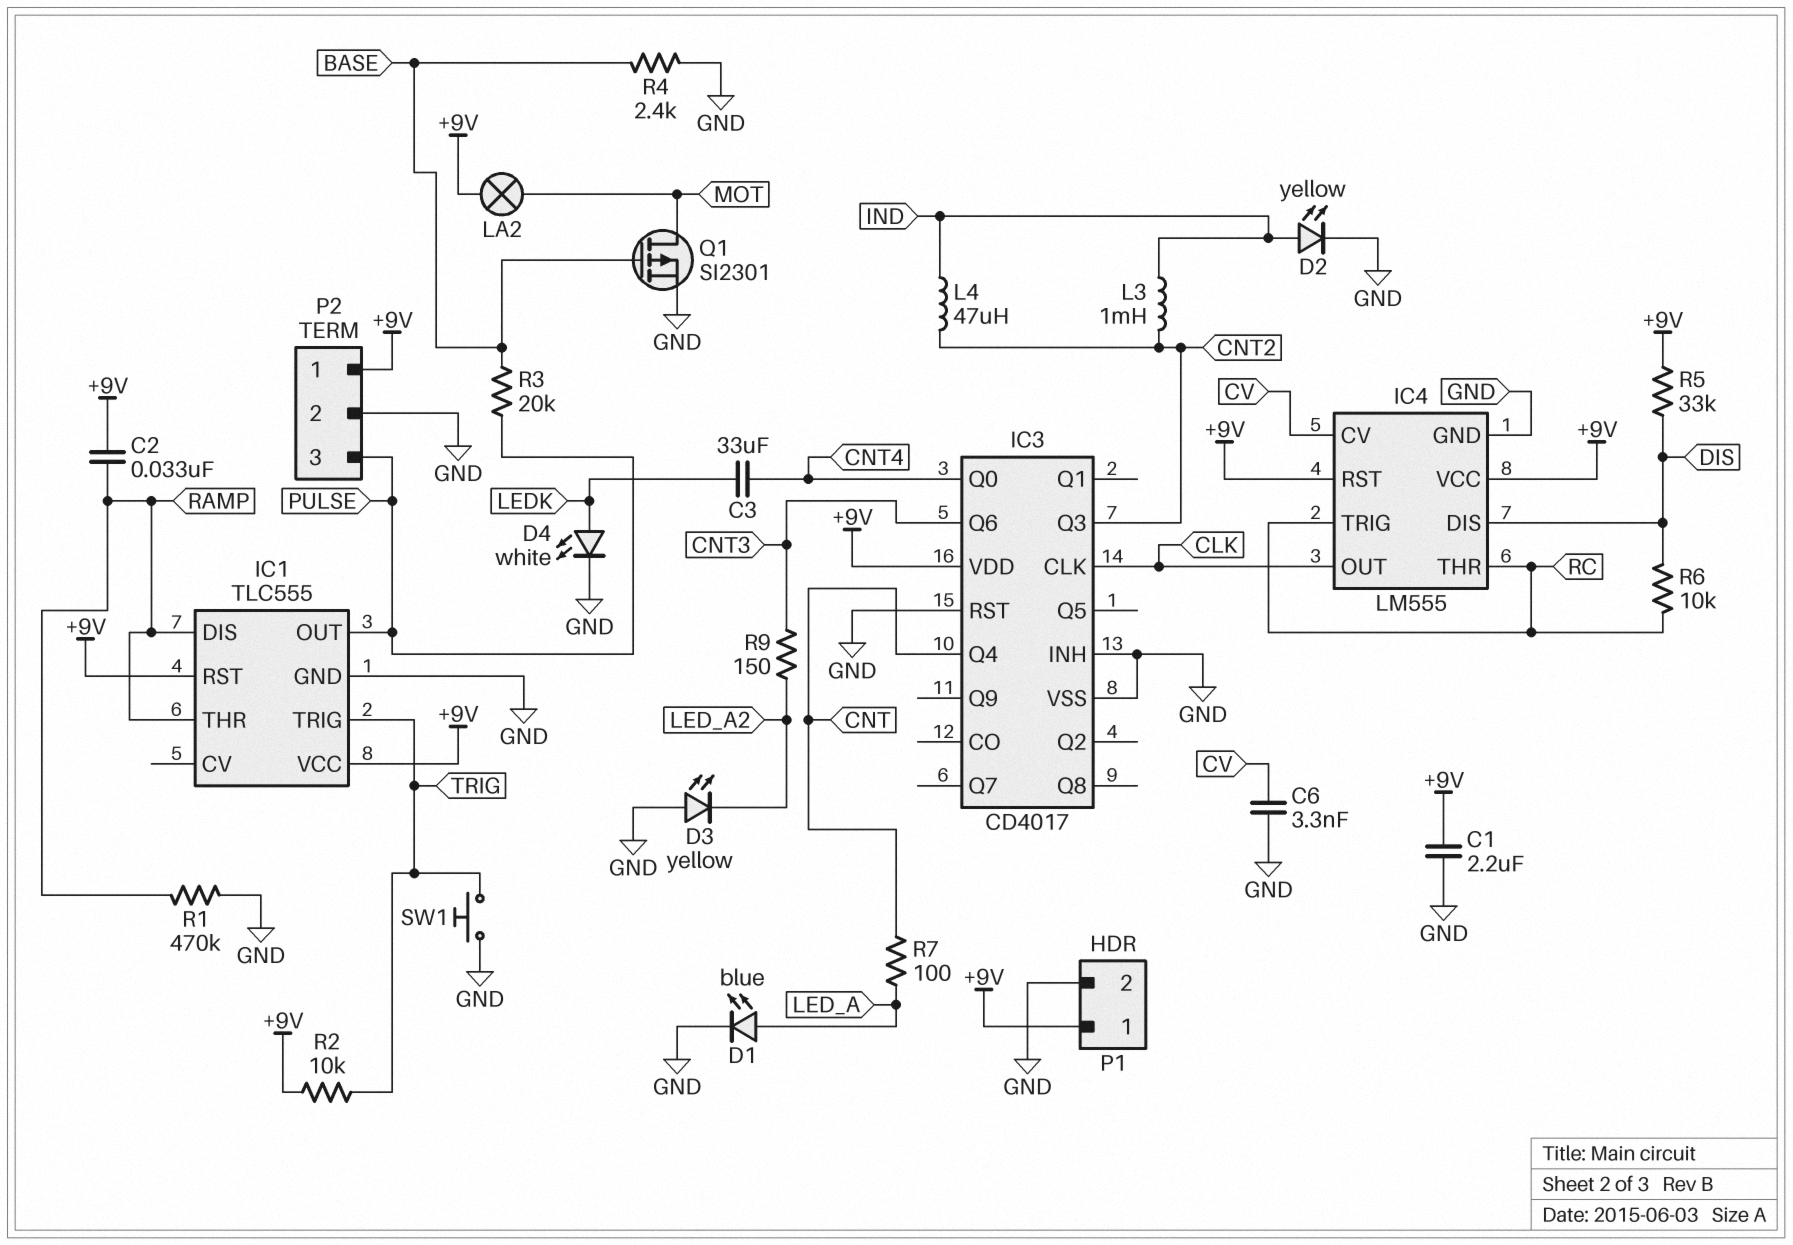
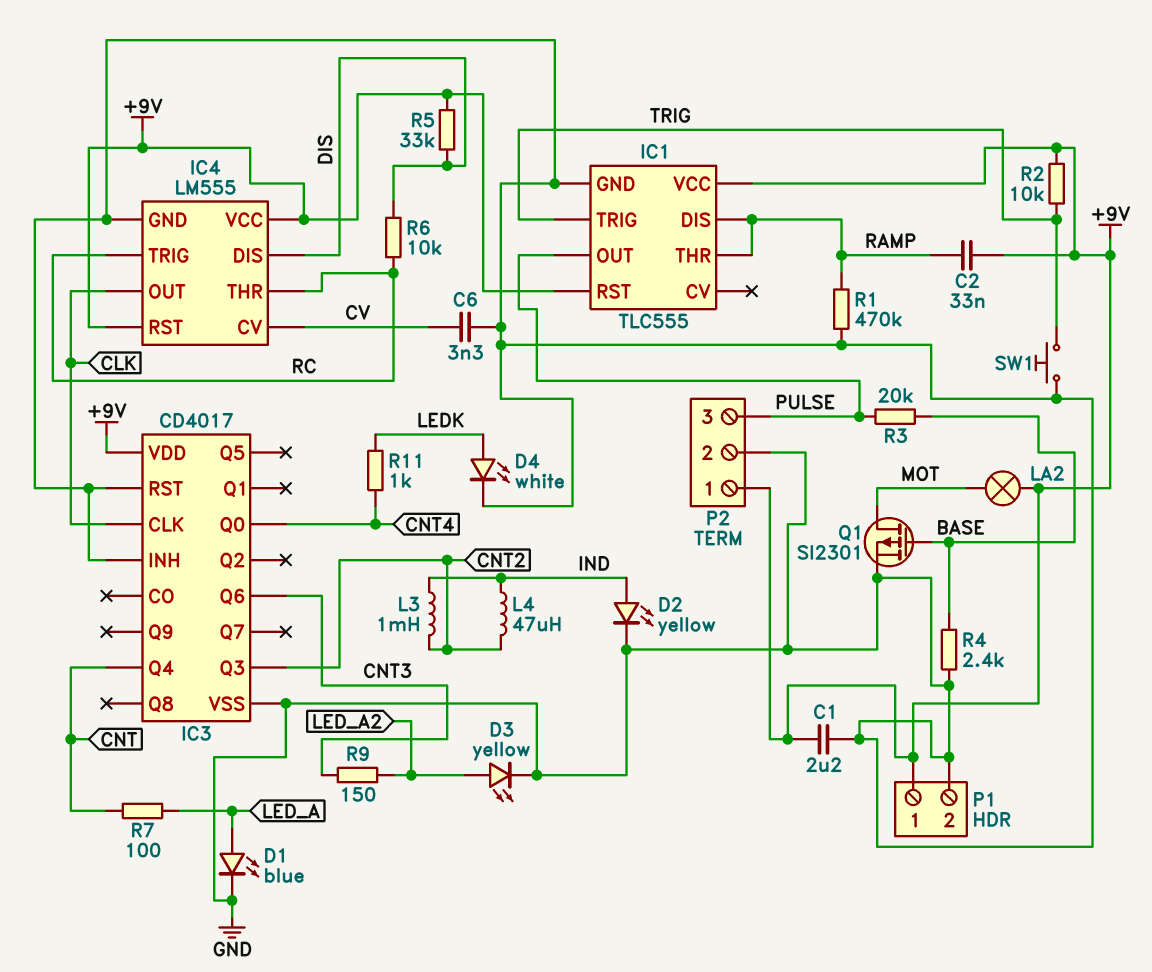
C3: 33uF (CNT4, LEDK) -> none
D3: LED yellow (A GND, K LED_A2) -> LED yellow (A LED_A2, K GND)
R11: none -> 1k (CNT4, LEDK)

